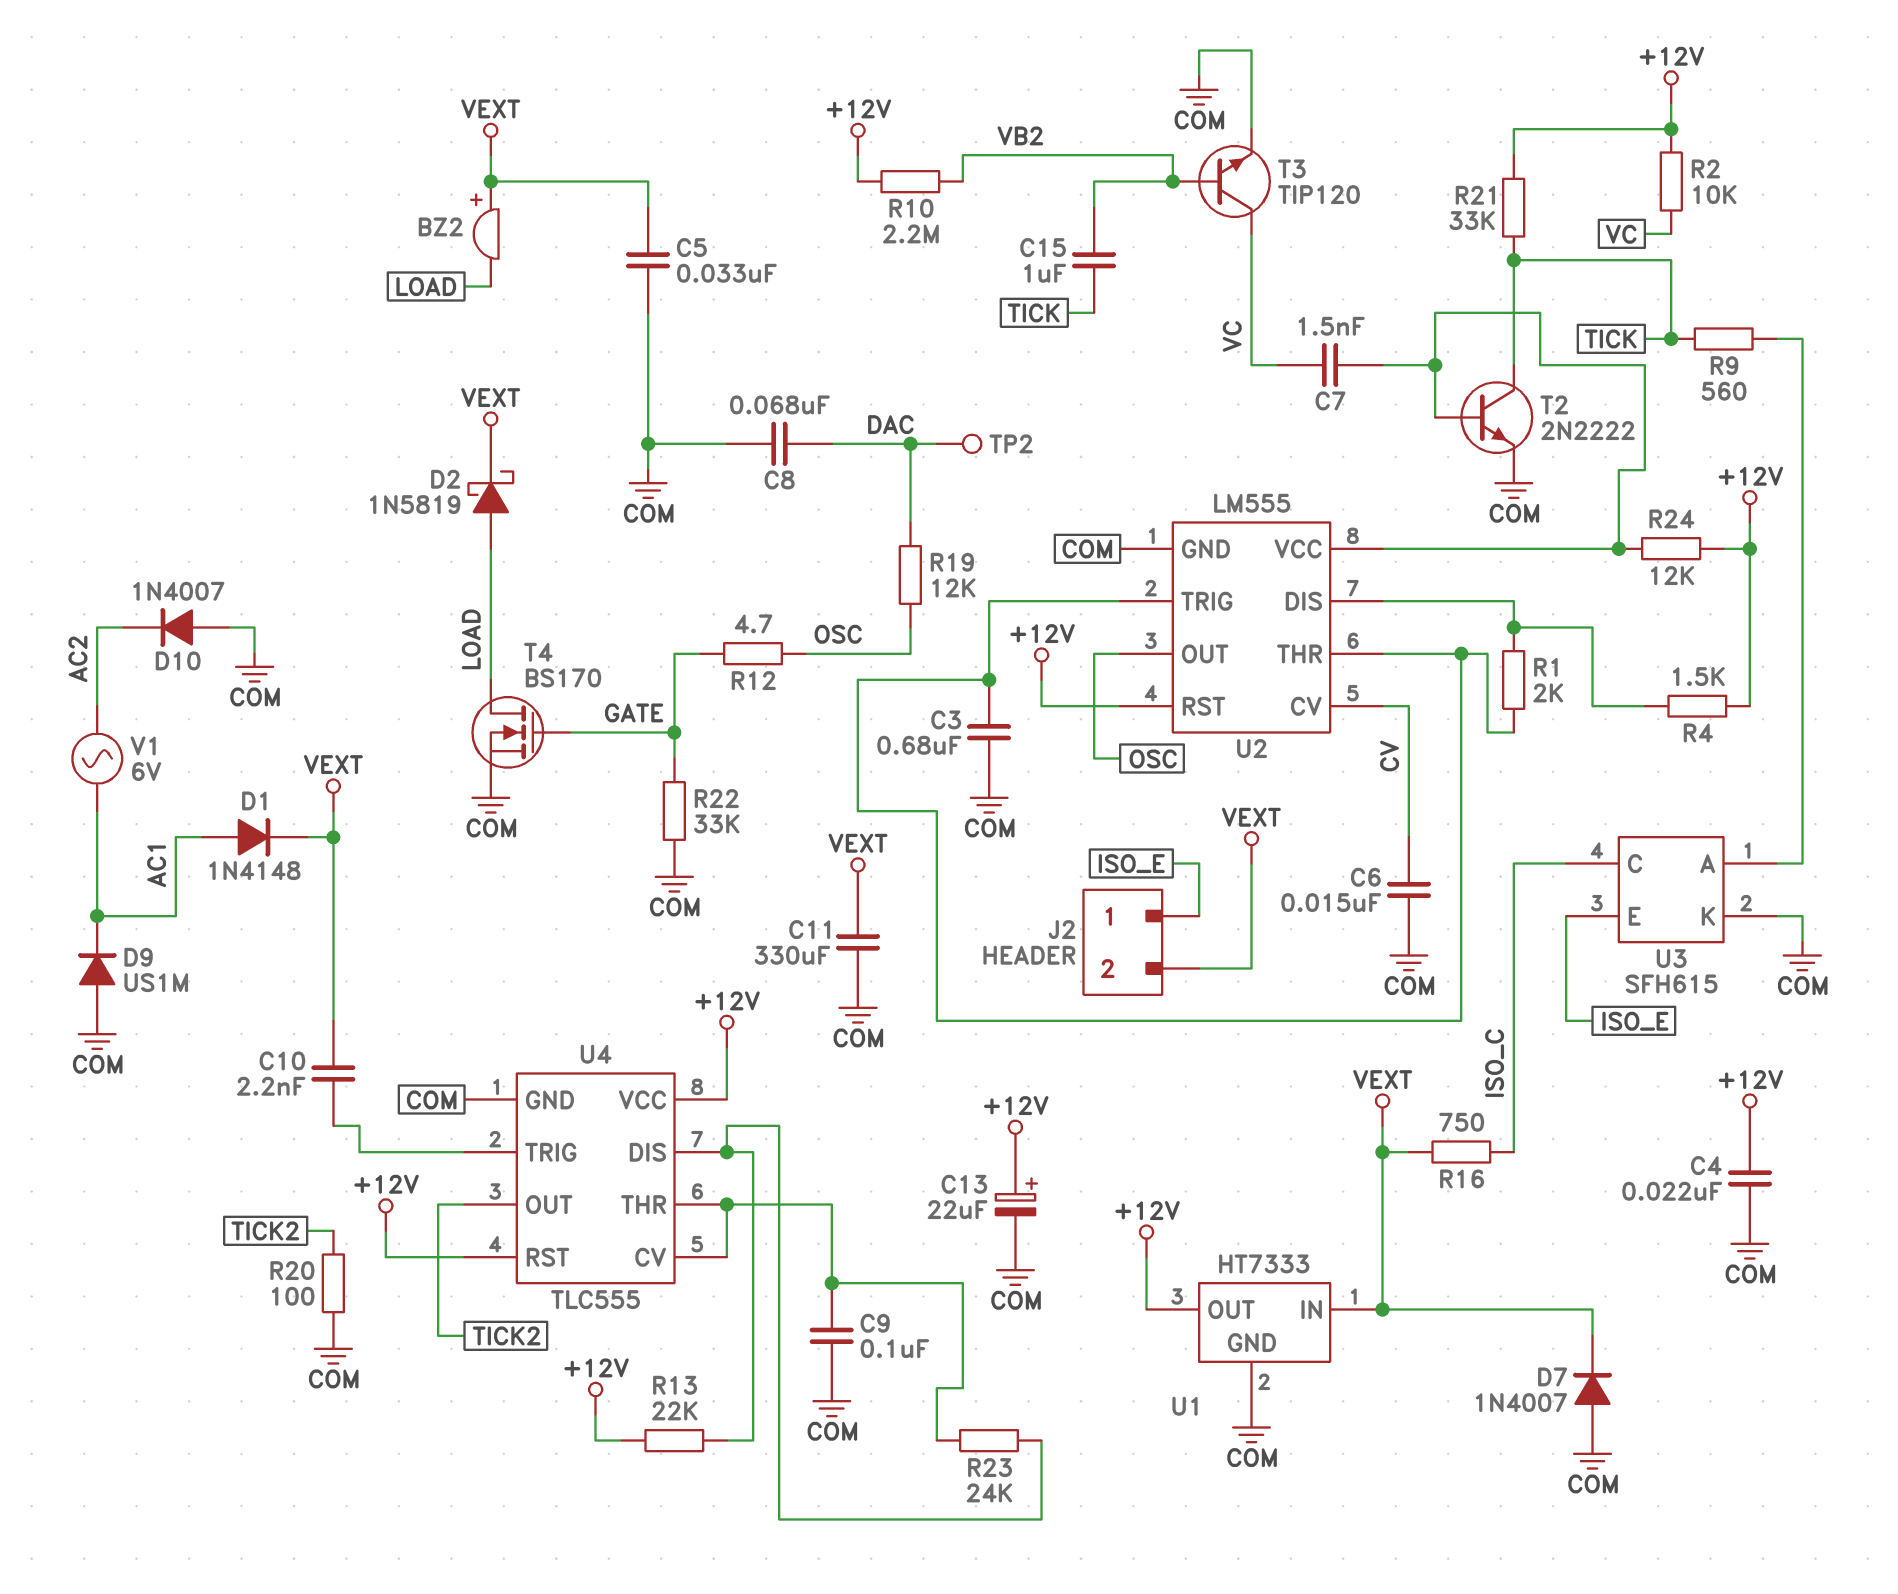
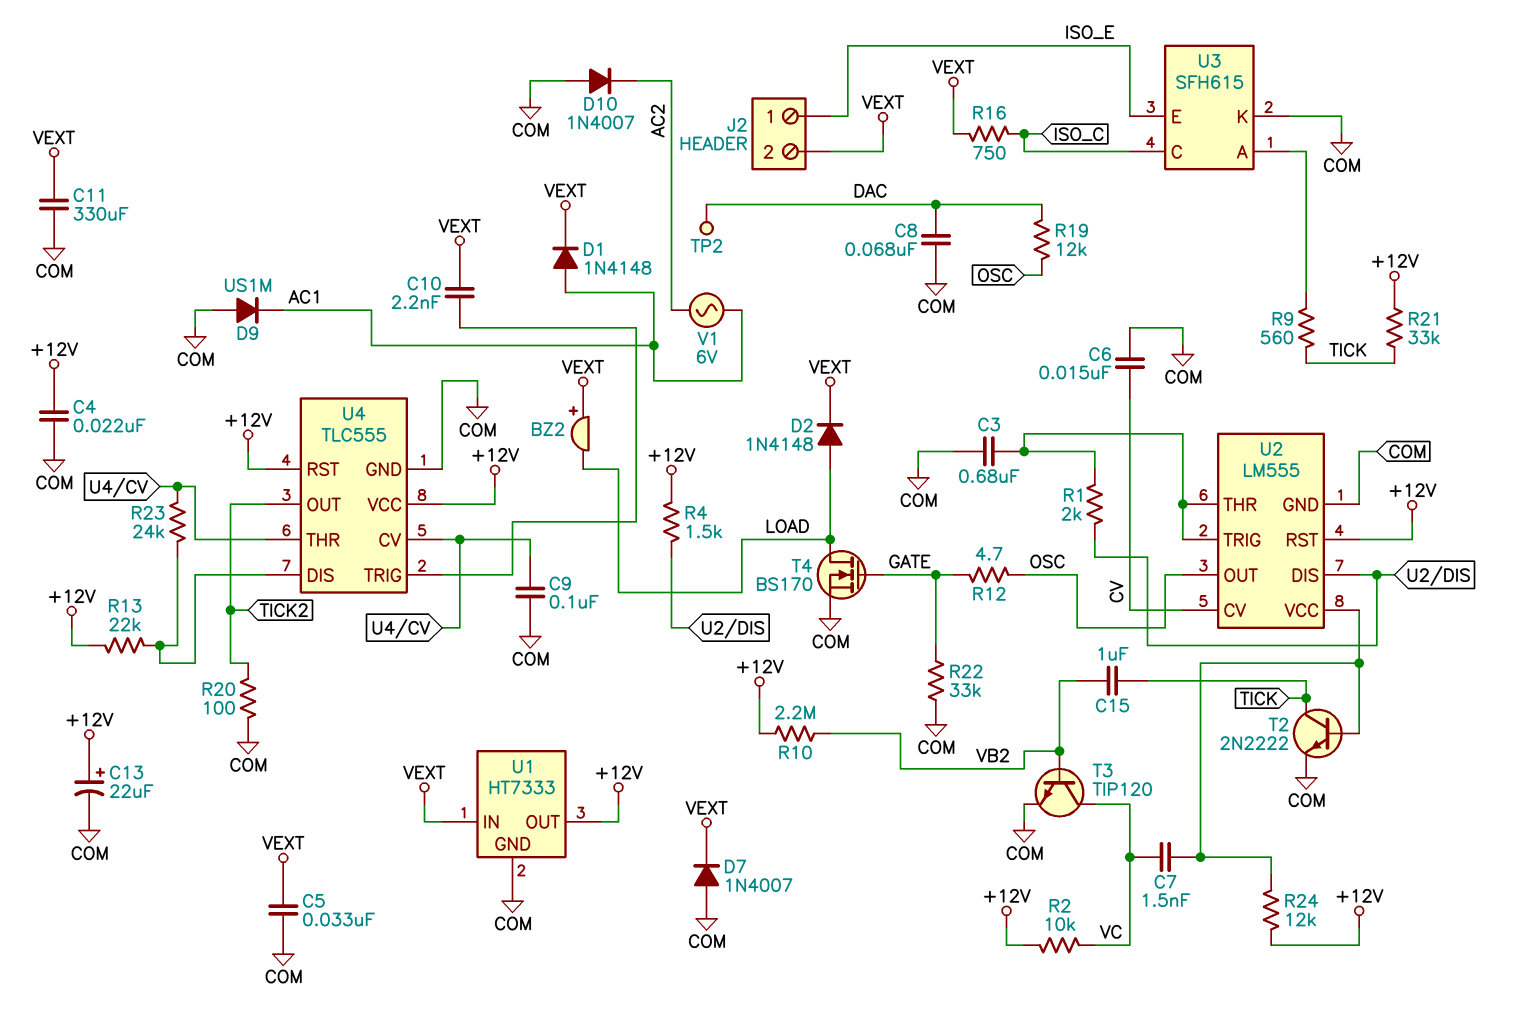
D2: schottky 1N5819 (A LOAD, K VEXT) -> diode 1N4148 (A LOAD, K VEXT)

